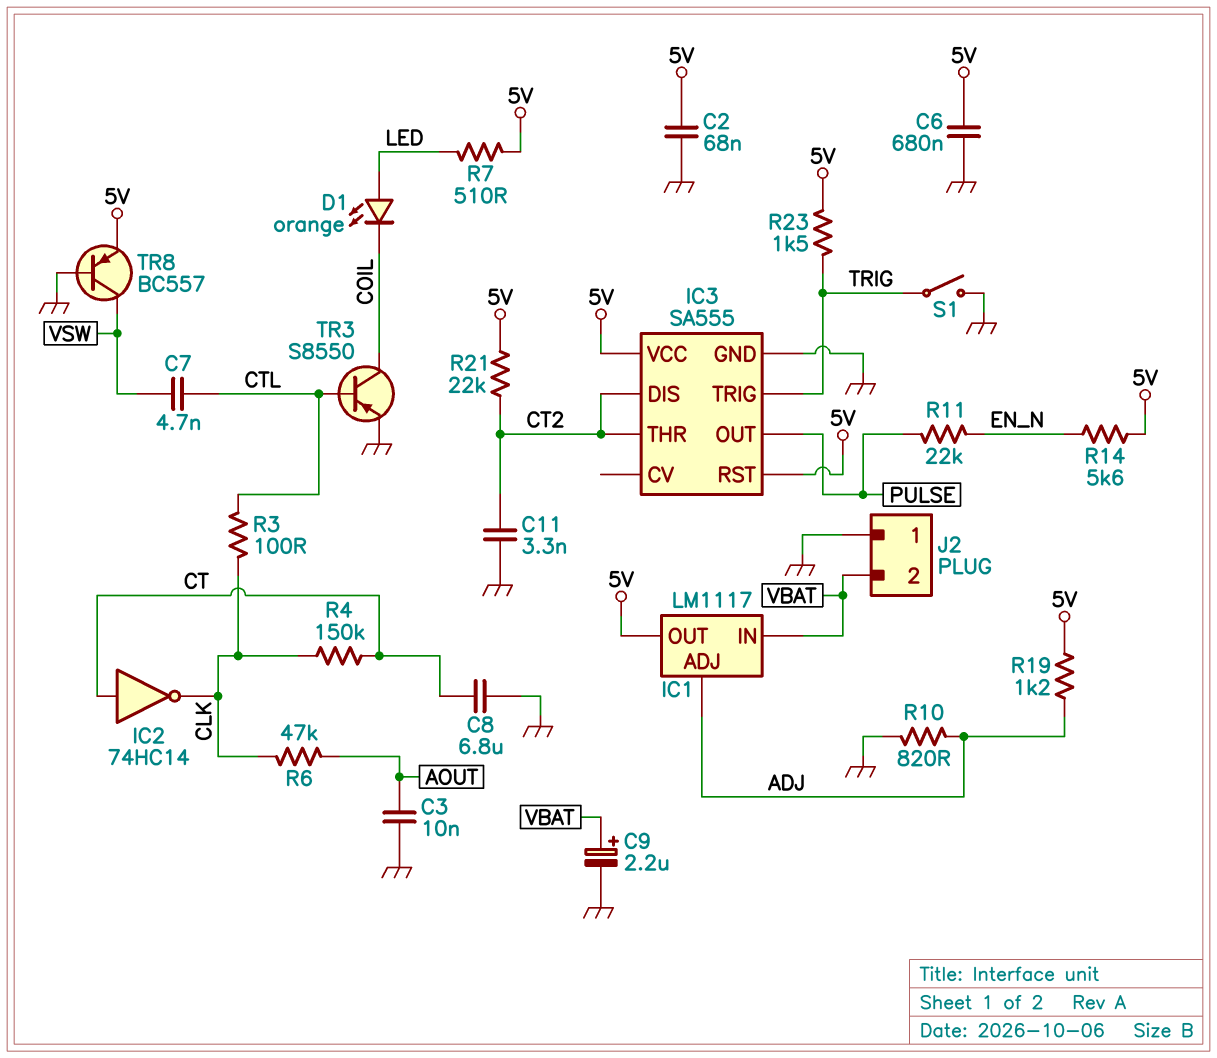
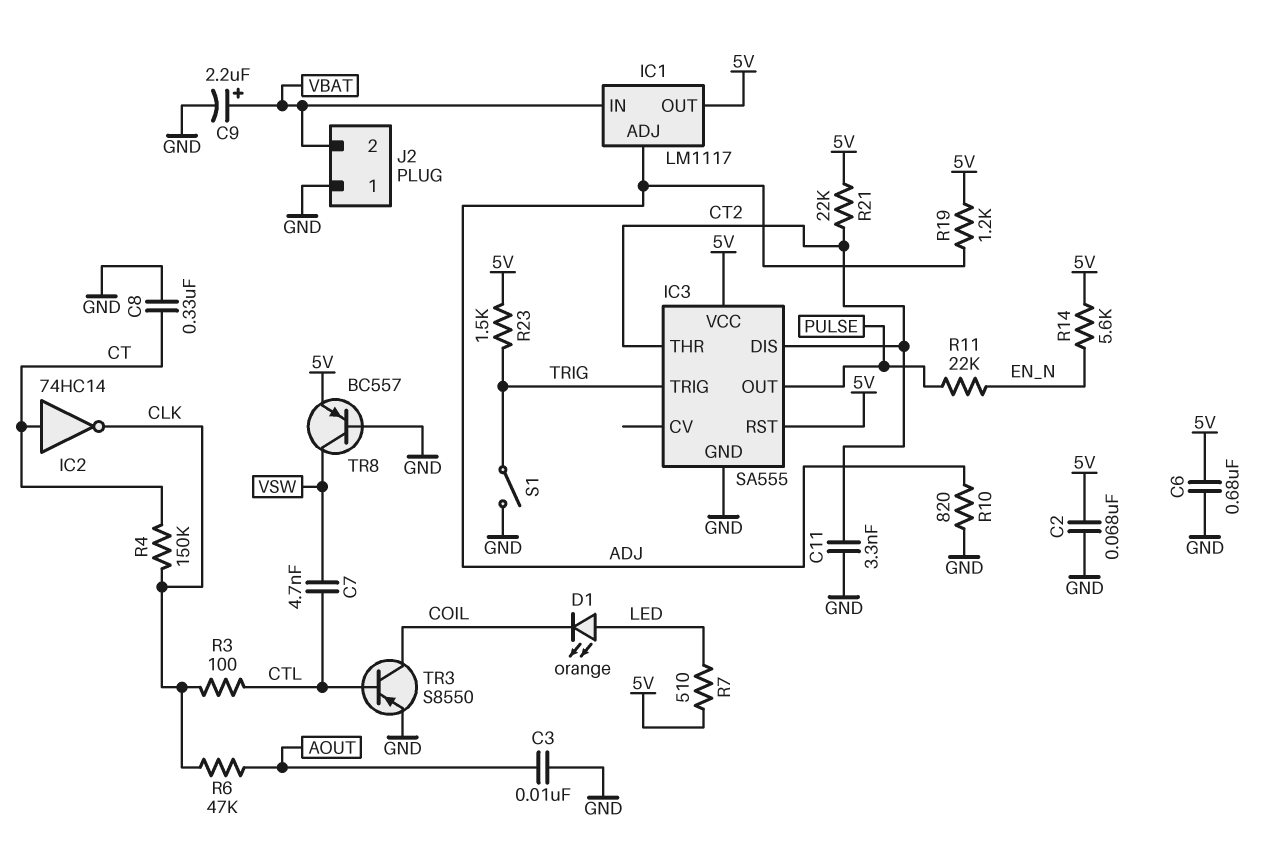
C8: 6.8uF (CT, GND) -> 330nF (CT, GND)

